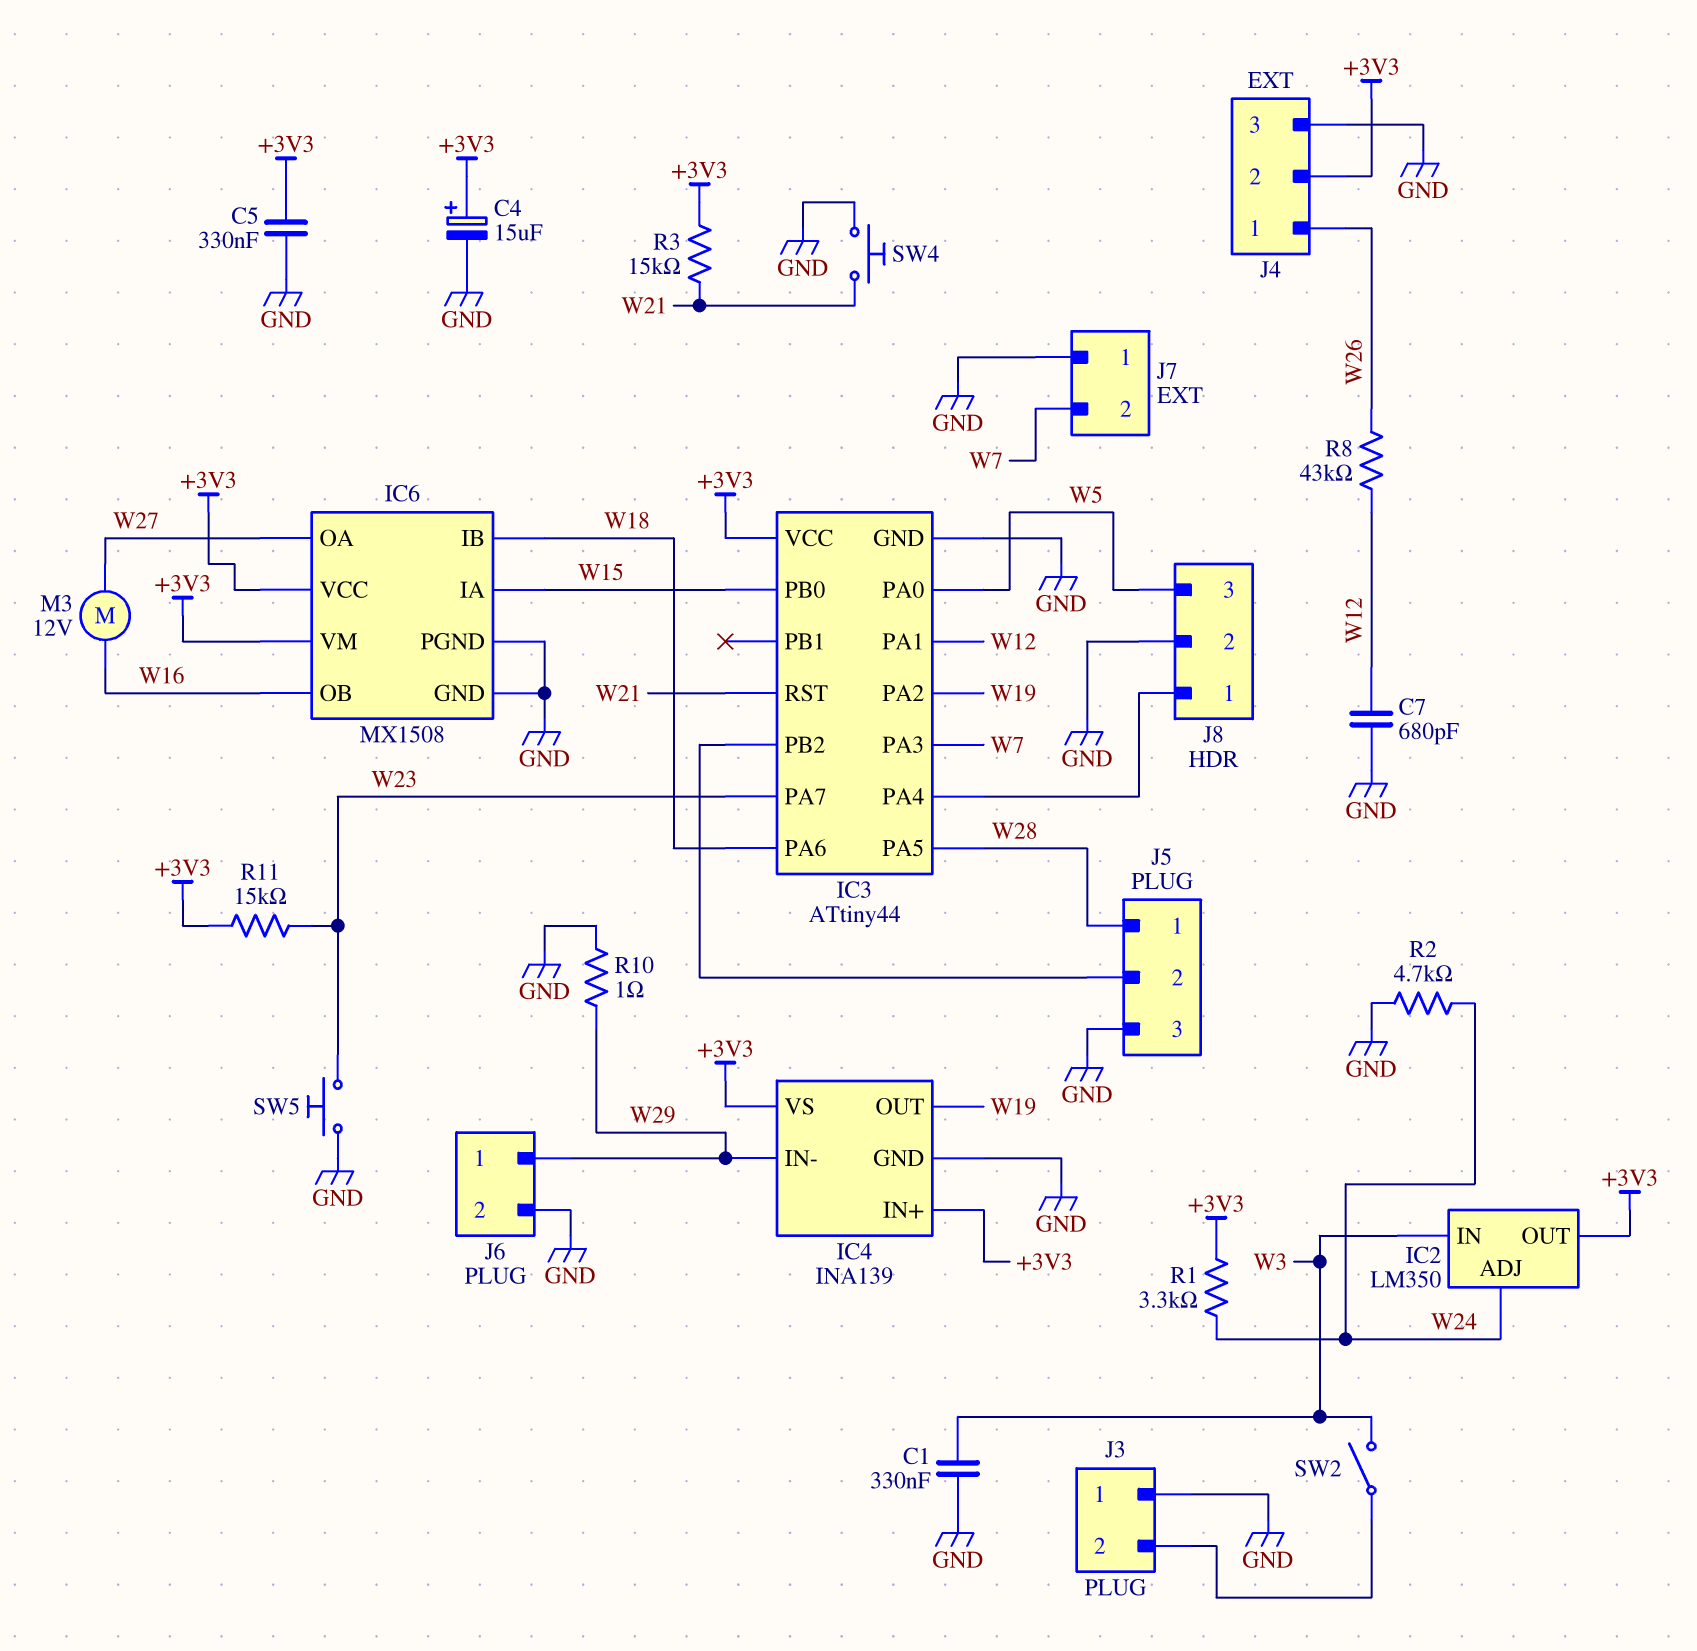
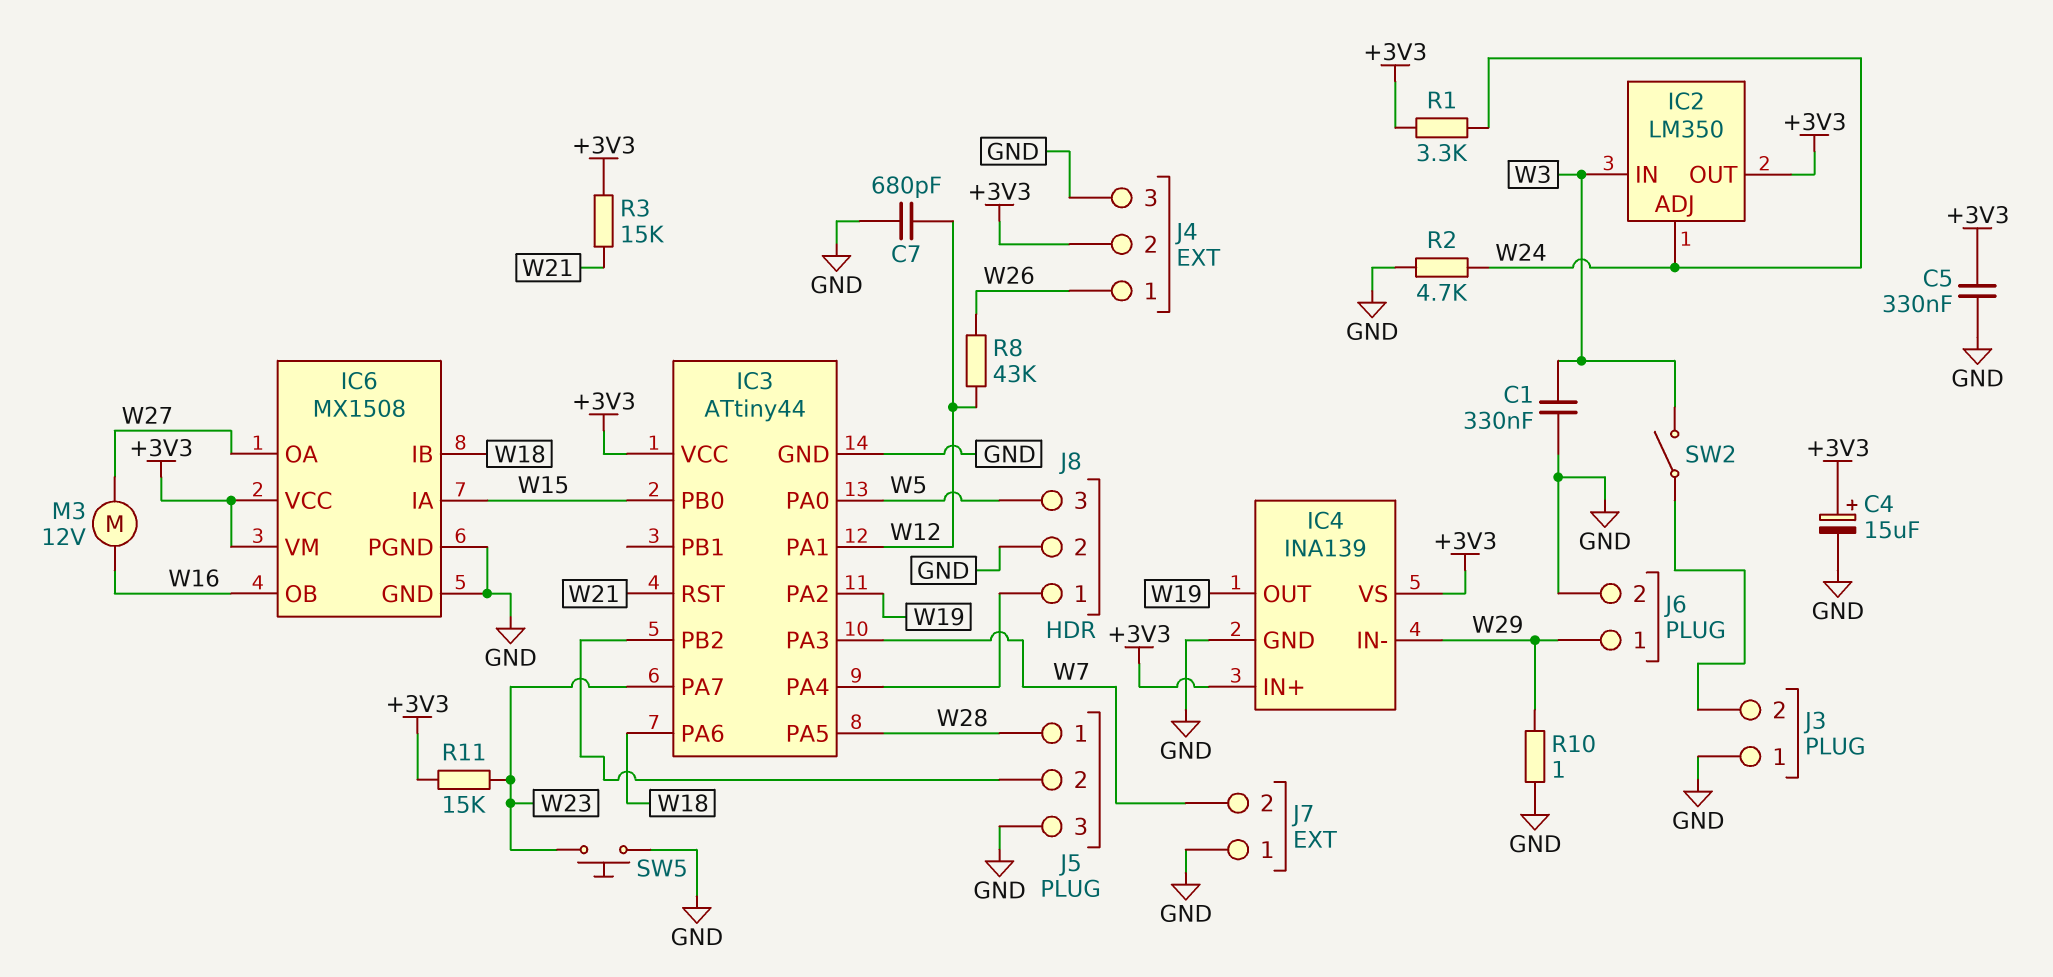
SW4: button (GND, W21) -> none

